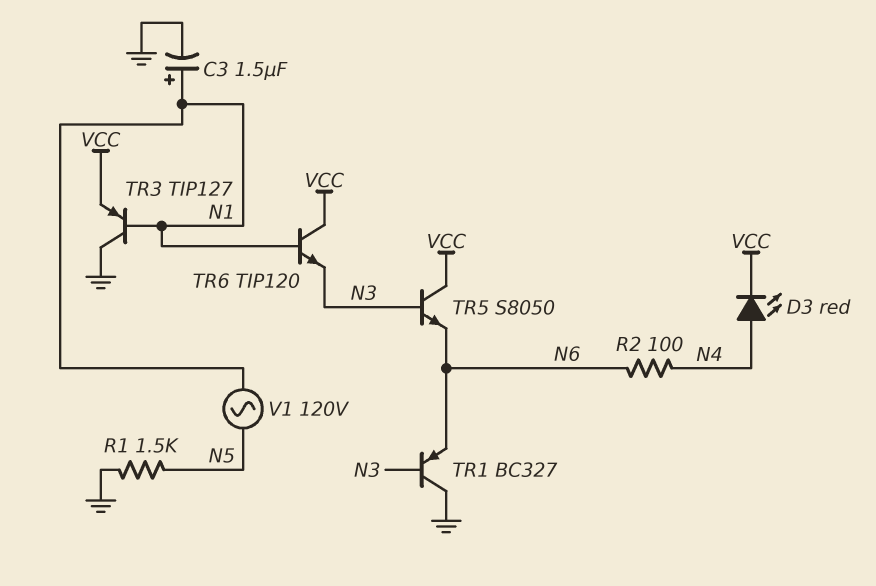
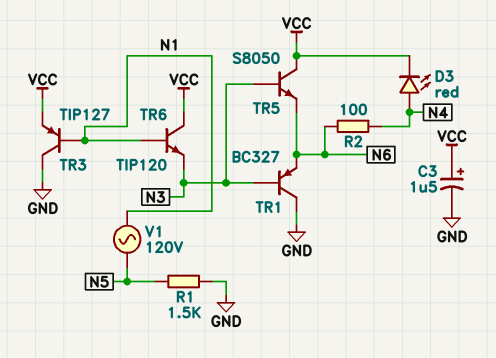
C3: 1.5uF (plus N1, minus GND) -> 1.5uF (plus VCC, minus GND)

